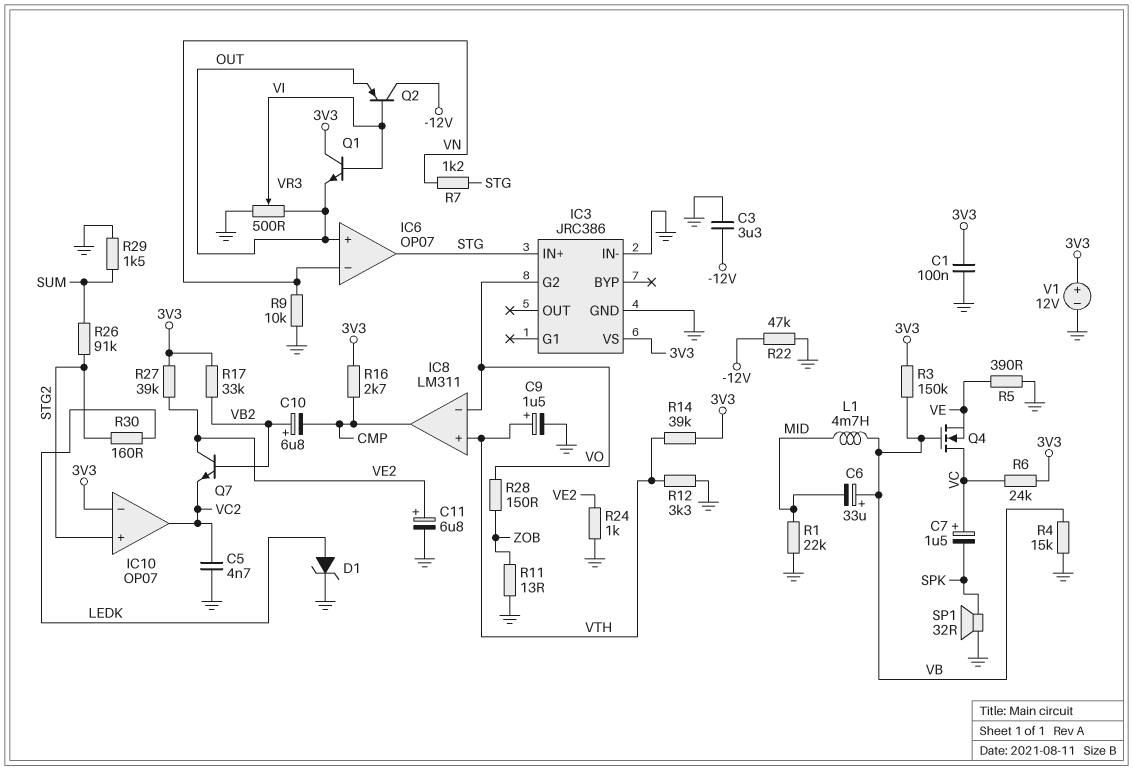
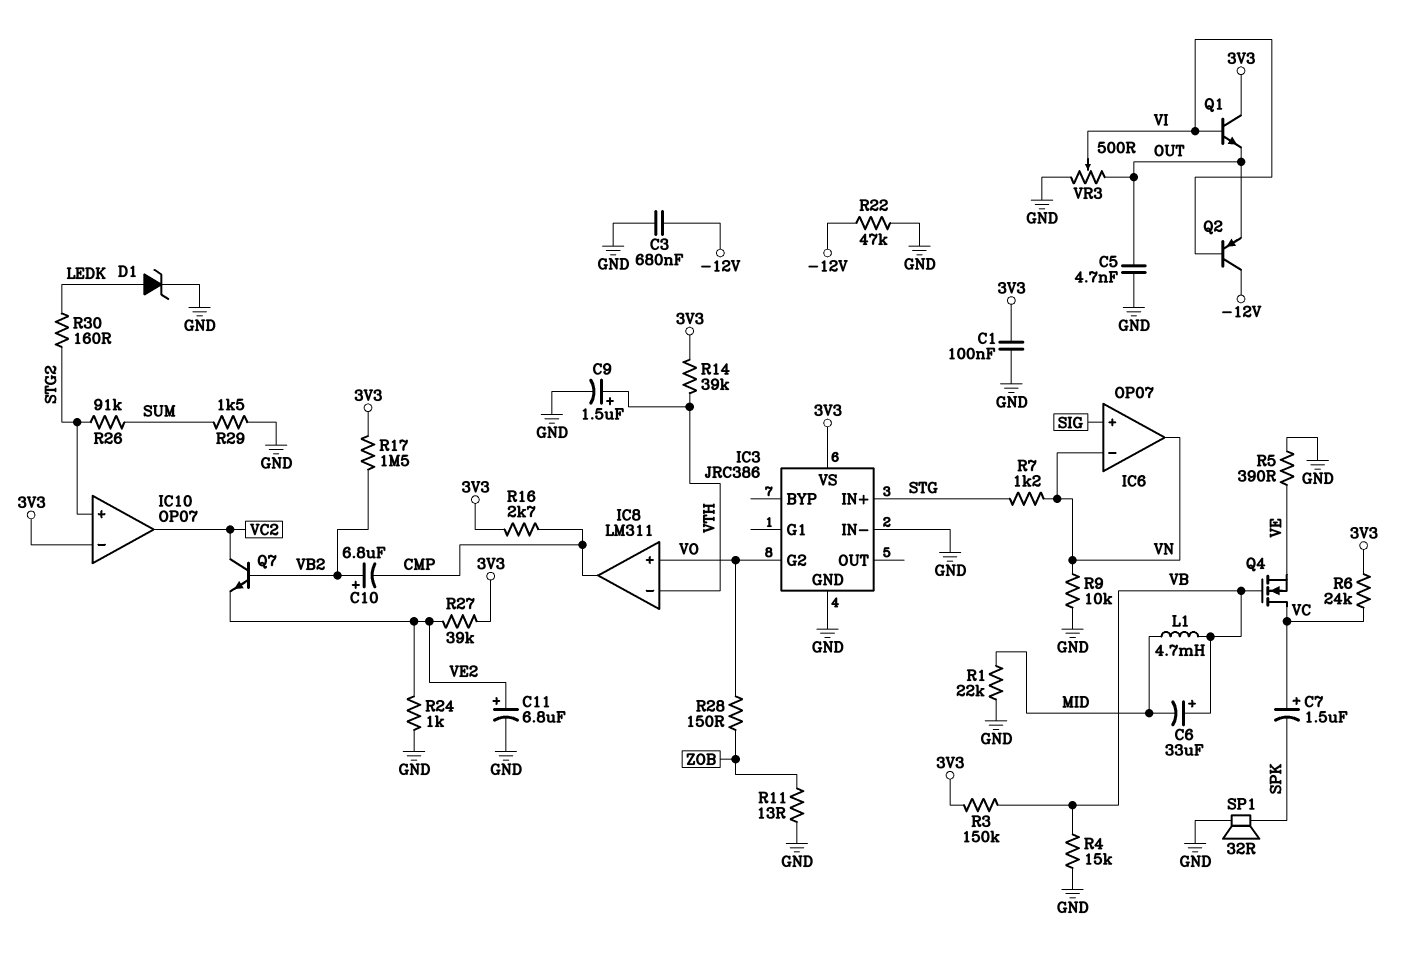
C3: 3.3uF (-12V, GND) -> 680nF (-12V, GND)
C5: 4.7nF (GND, VC2) -> 4.7nF (GND, OUT)
IC6 pin in+: OUT -> SIG
IC6 pin out: STG -> VN
IC8 pin in+: VTH -> VO
IC8 pin in-: VO -> VTH
Q7: NPN (B VB2, C VE2, E VC2) -> NPN (B VB2, C VC2, E VE2)
R12: 3.3k (GND, VTH) -> none
R17: 33k (3V3, VB2) -> 1.5M (3V3, VB2)
V1: 12V (plus 3V3, minus GND) -> none

